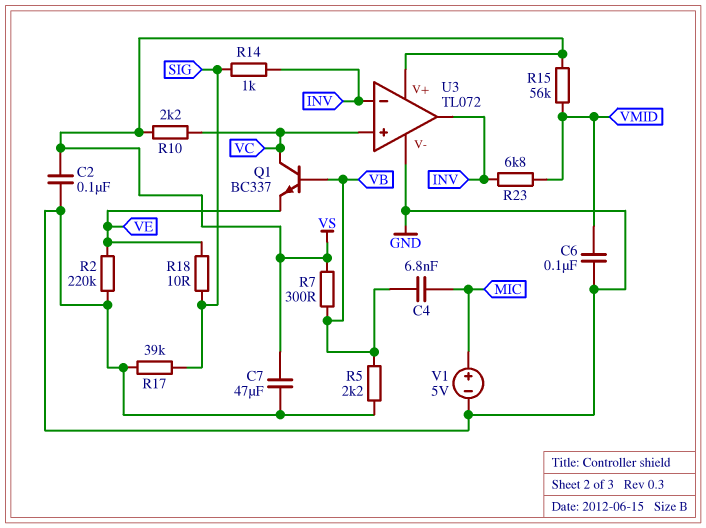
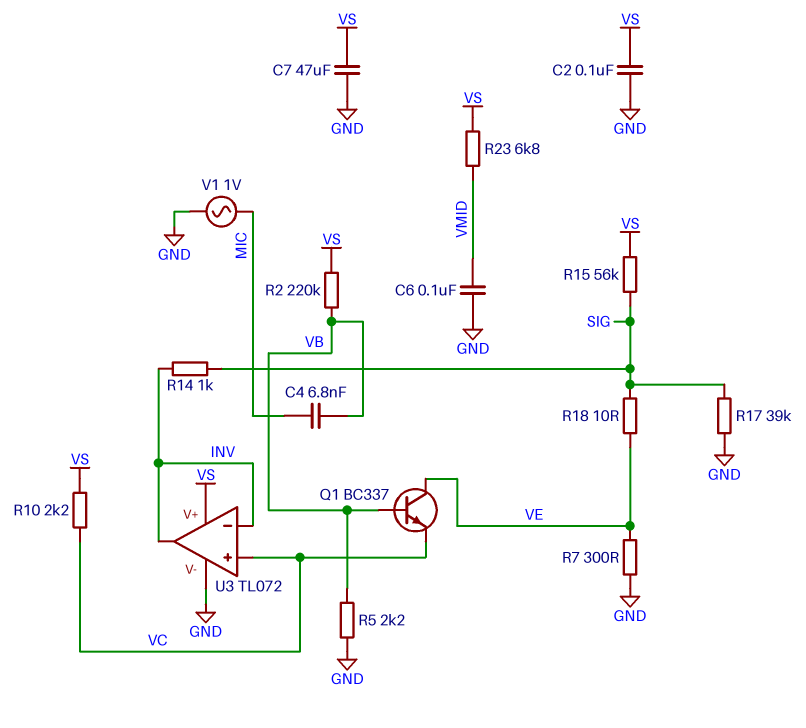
Q1: NPN BC337 (B VB, C VC, E VE) -> NPN BC337 (B VB, C VE, E VC)
R2: 220k (GND, VE) -> 220k (VB, VS)
R7: 300 (VB, VS) -> 300 (GND, VE)
R15: 56k (VMID, VS) -> 56k (SIG, VS)
R23: 6.8k (INV, VMID) -> 6.8k (VMID, VS)
V1: 5V (plus MIC, minus GND) -> AC 1V (GND, MIC)

